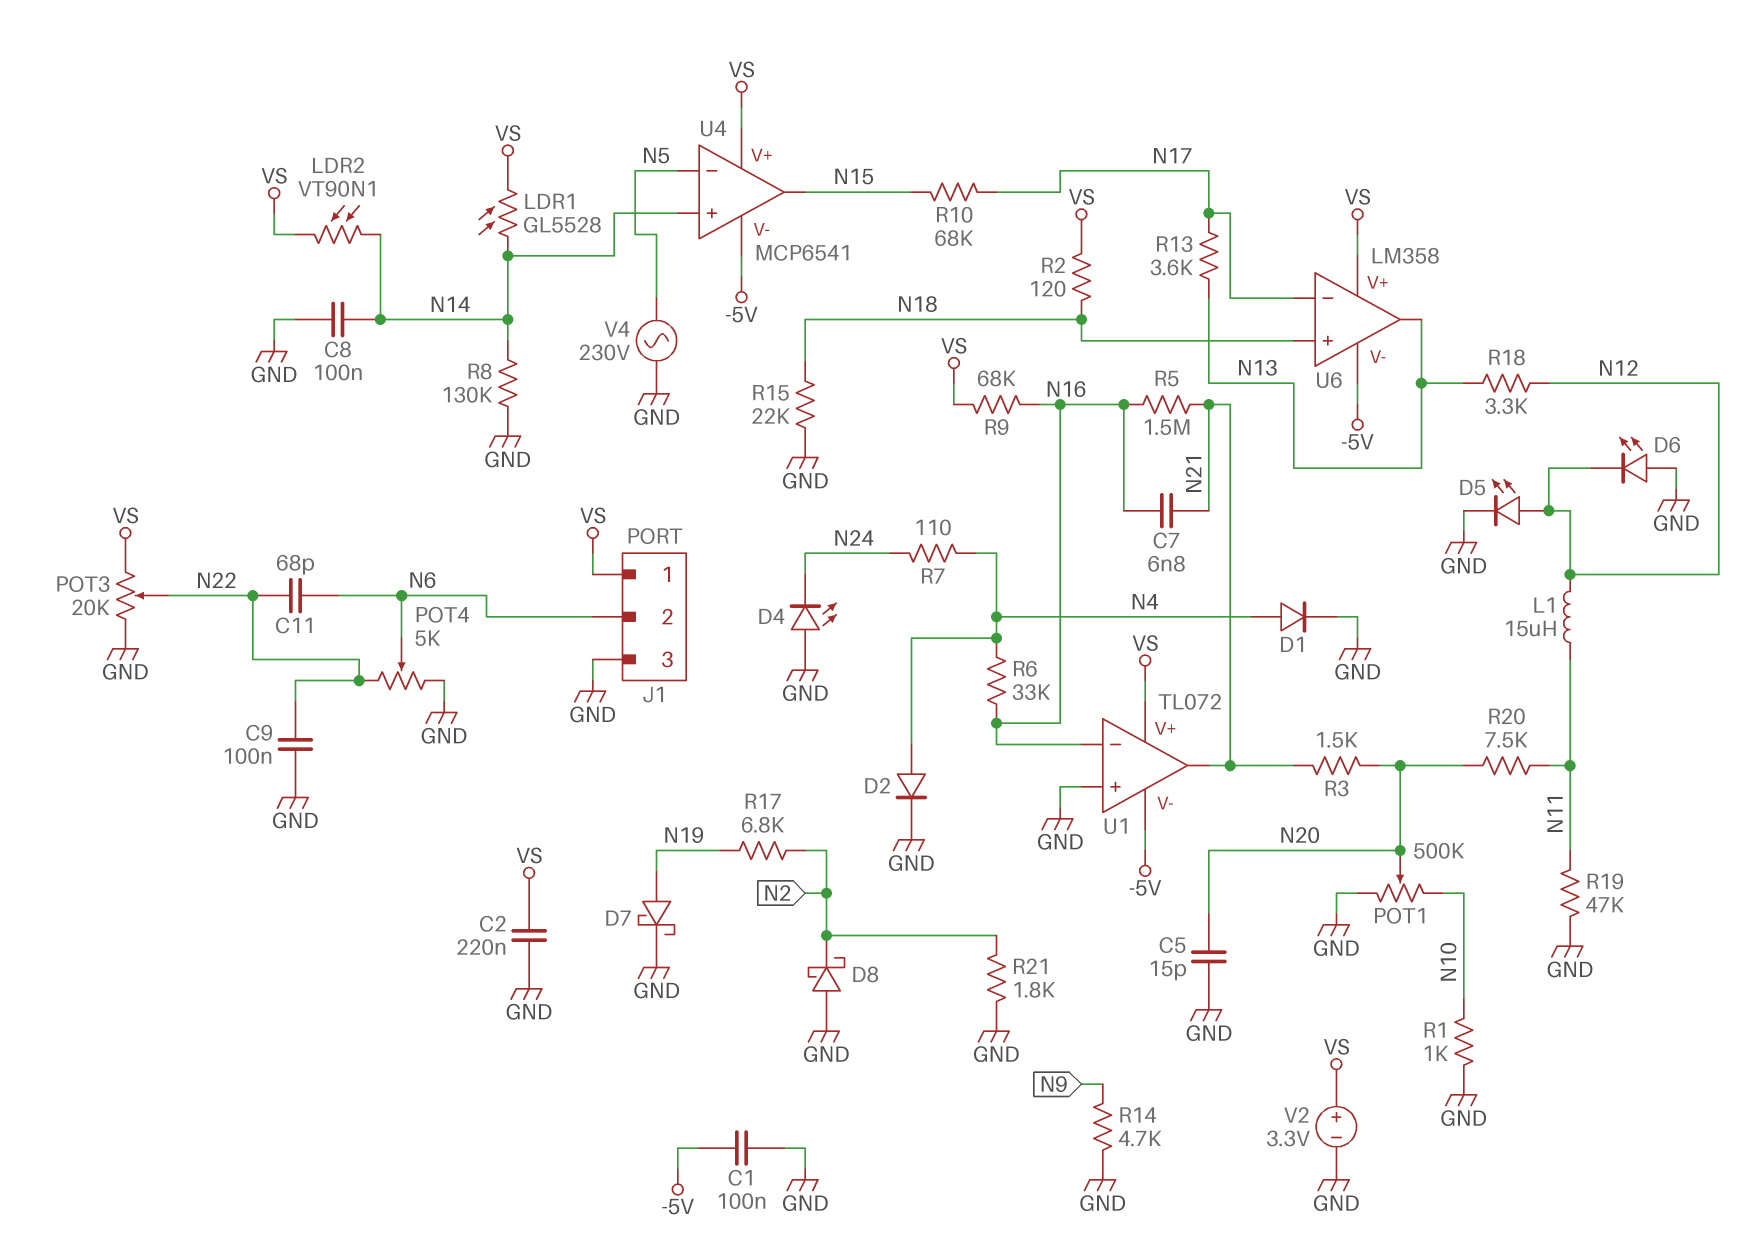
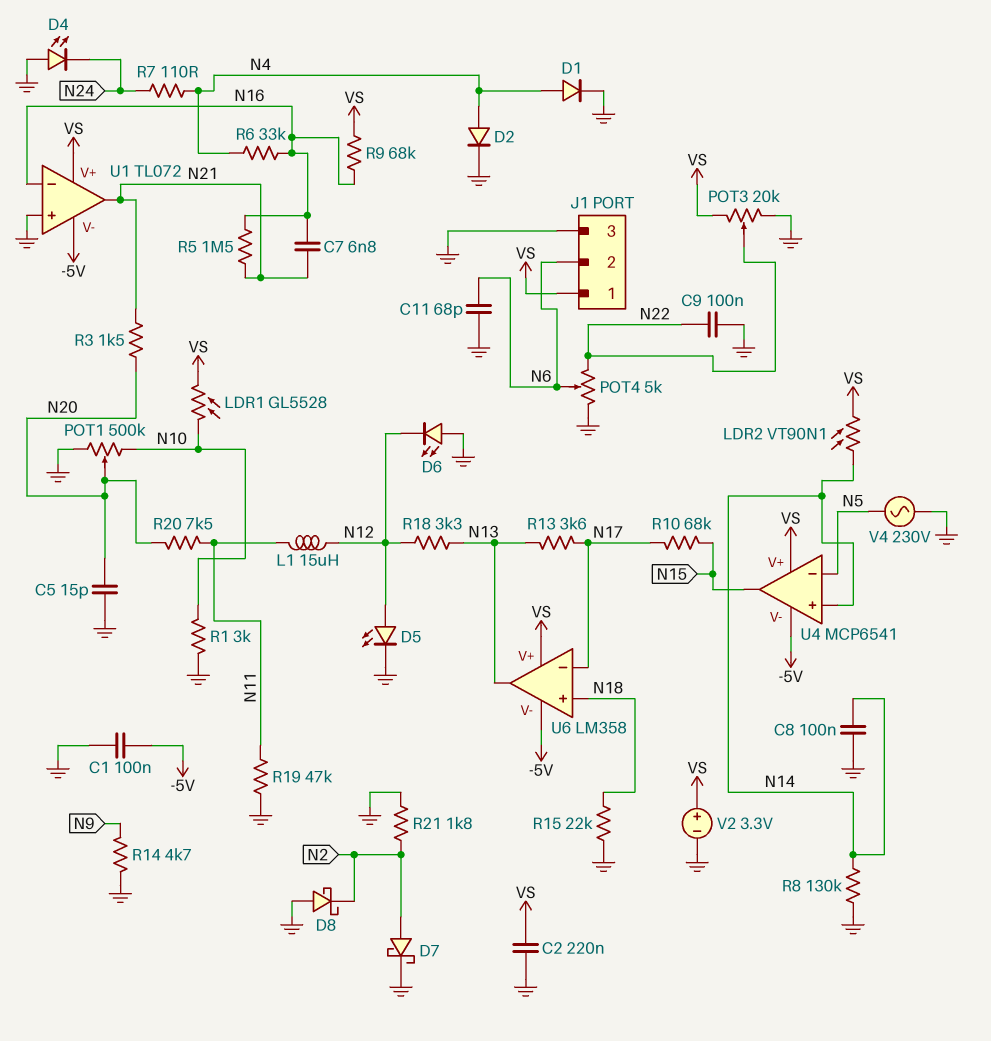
C11: 68pF (N6, N22) -> 68pF (GND, N6)
D7: schottky (A N19, K GND) -> schottky (A N2, K GND)
LDR1: GL5528 (N14, VS) -> GL5528 (N10, VS)
R1: 1k (GND, N10) -> 3k (GND, N10)
R2: 120 (N18, VS) -> none
R17: 6.8k (N2, N19) -> none

